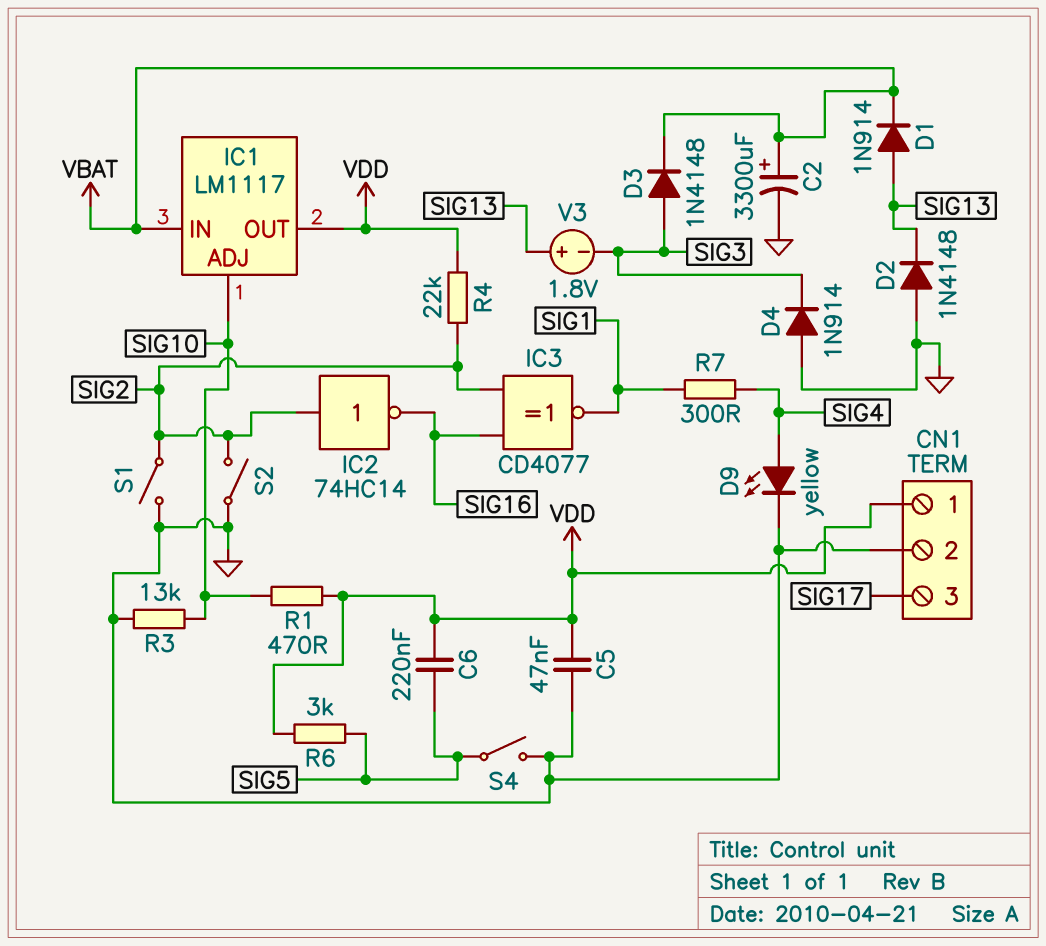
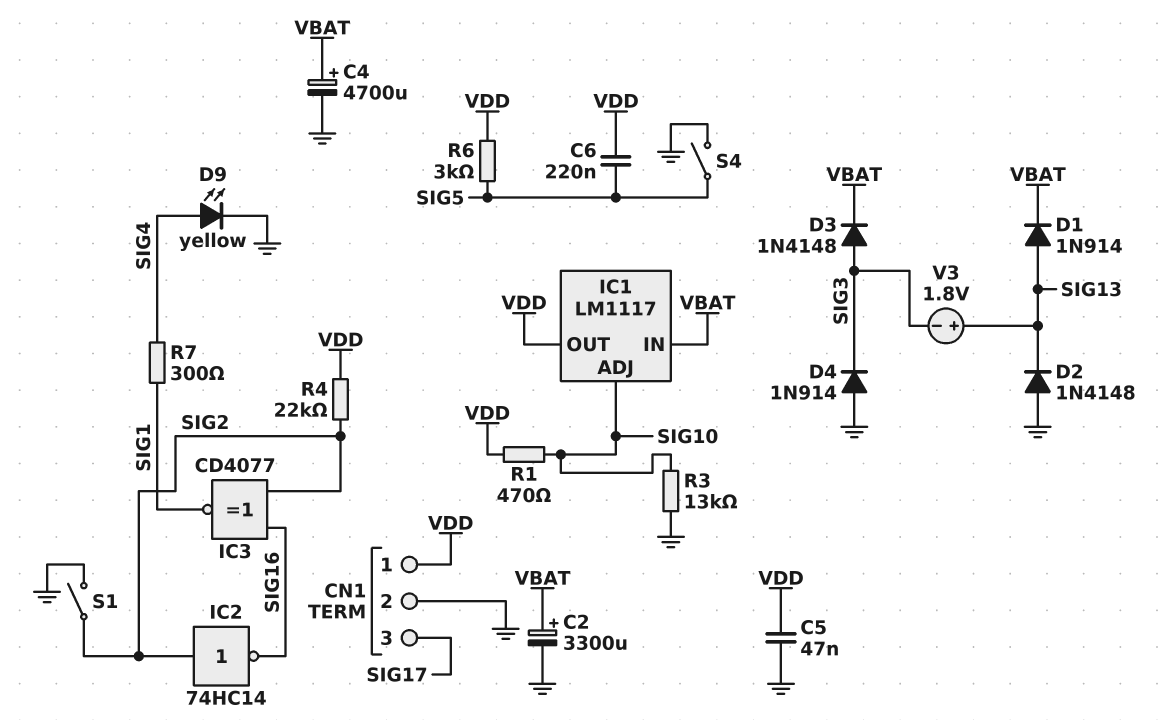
C4: none -> 4700uF (plus VBAT, minus GND)
S2: switch (GND, SIG2) -> none

